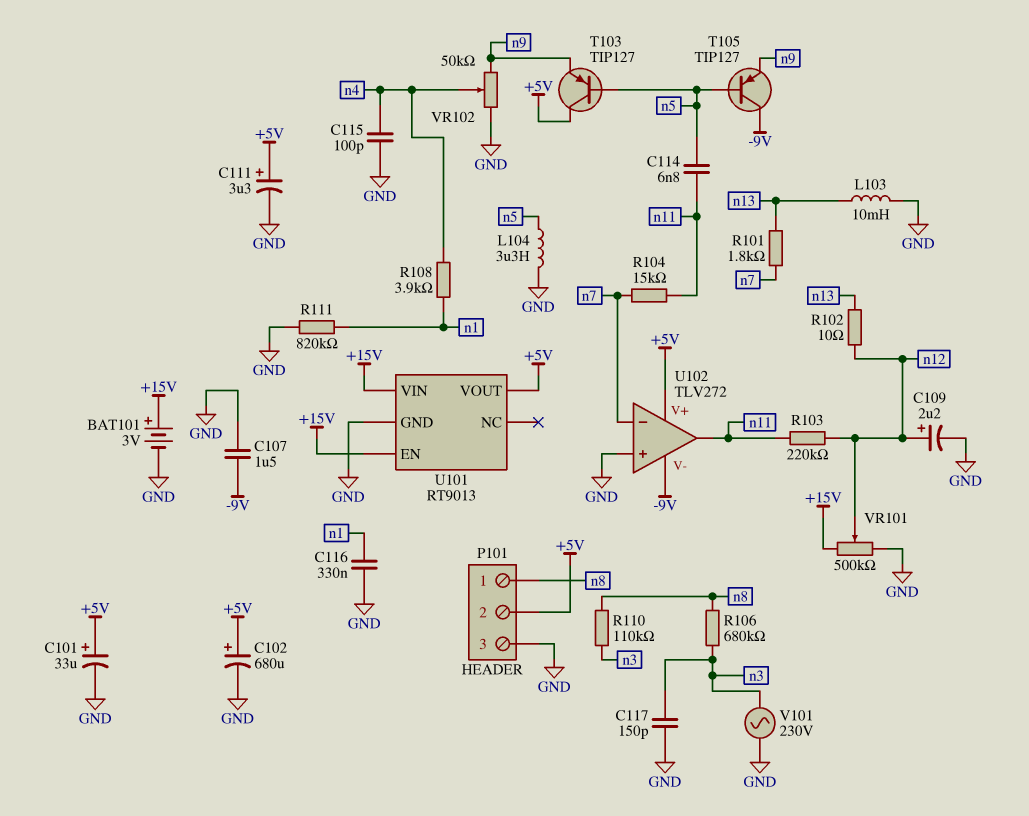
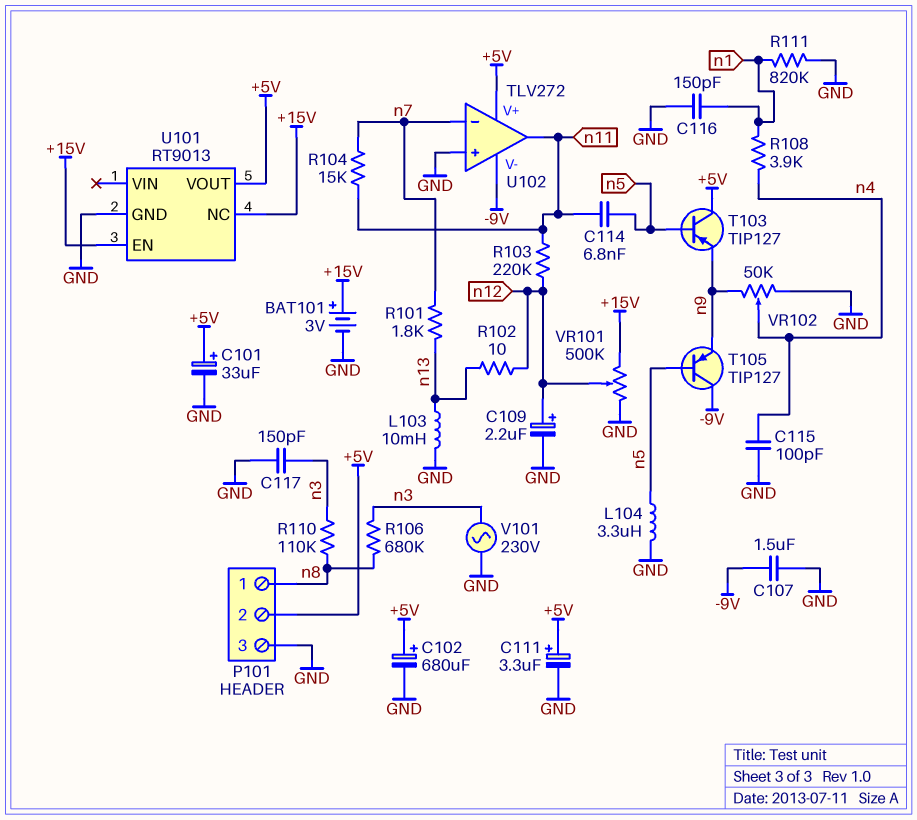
C116: 330nF (GND, n1) -> 150pF (GND, n1)
U101 pin NC: none -> +15V
U101 pin VIN: +15V -> none

